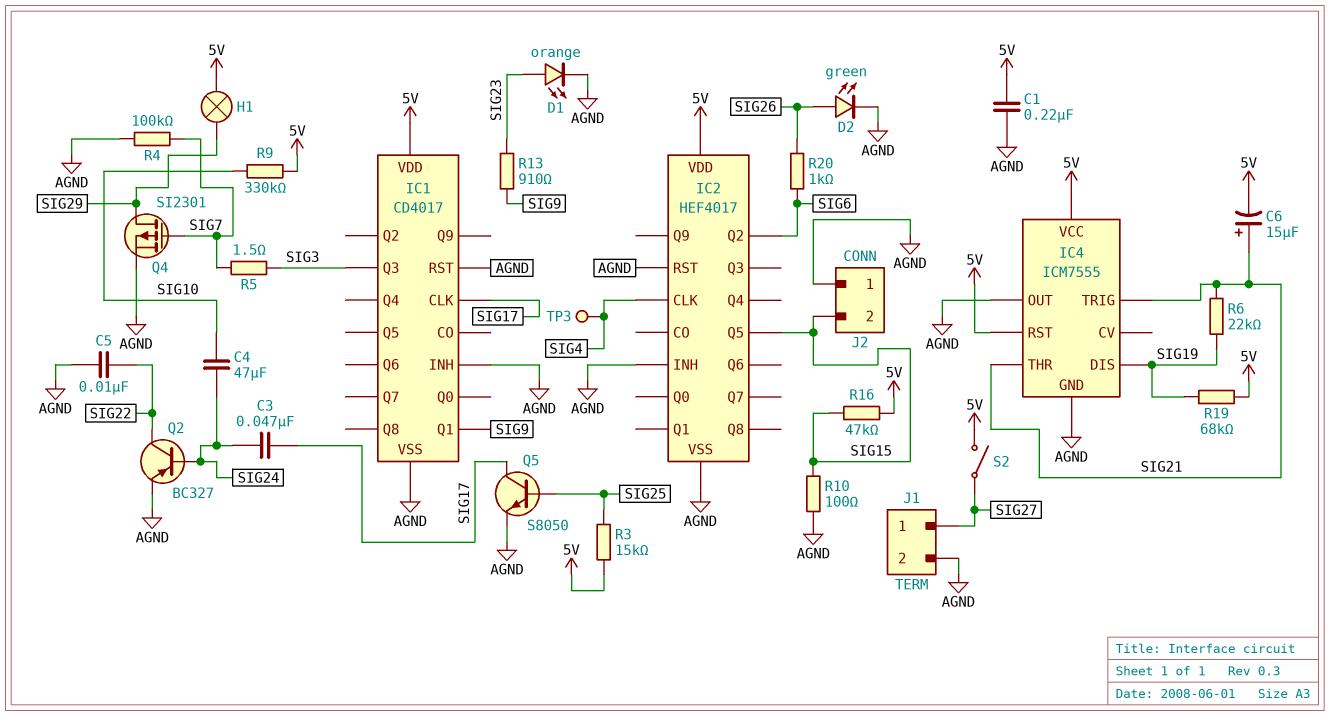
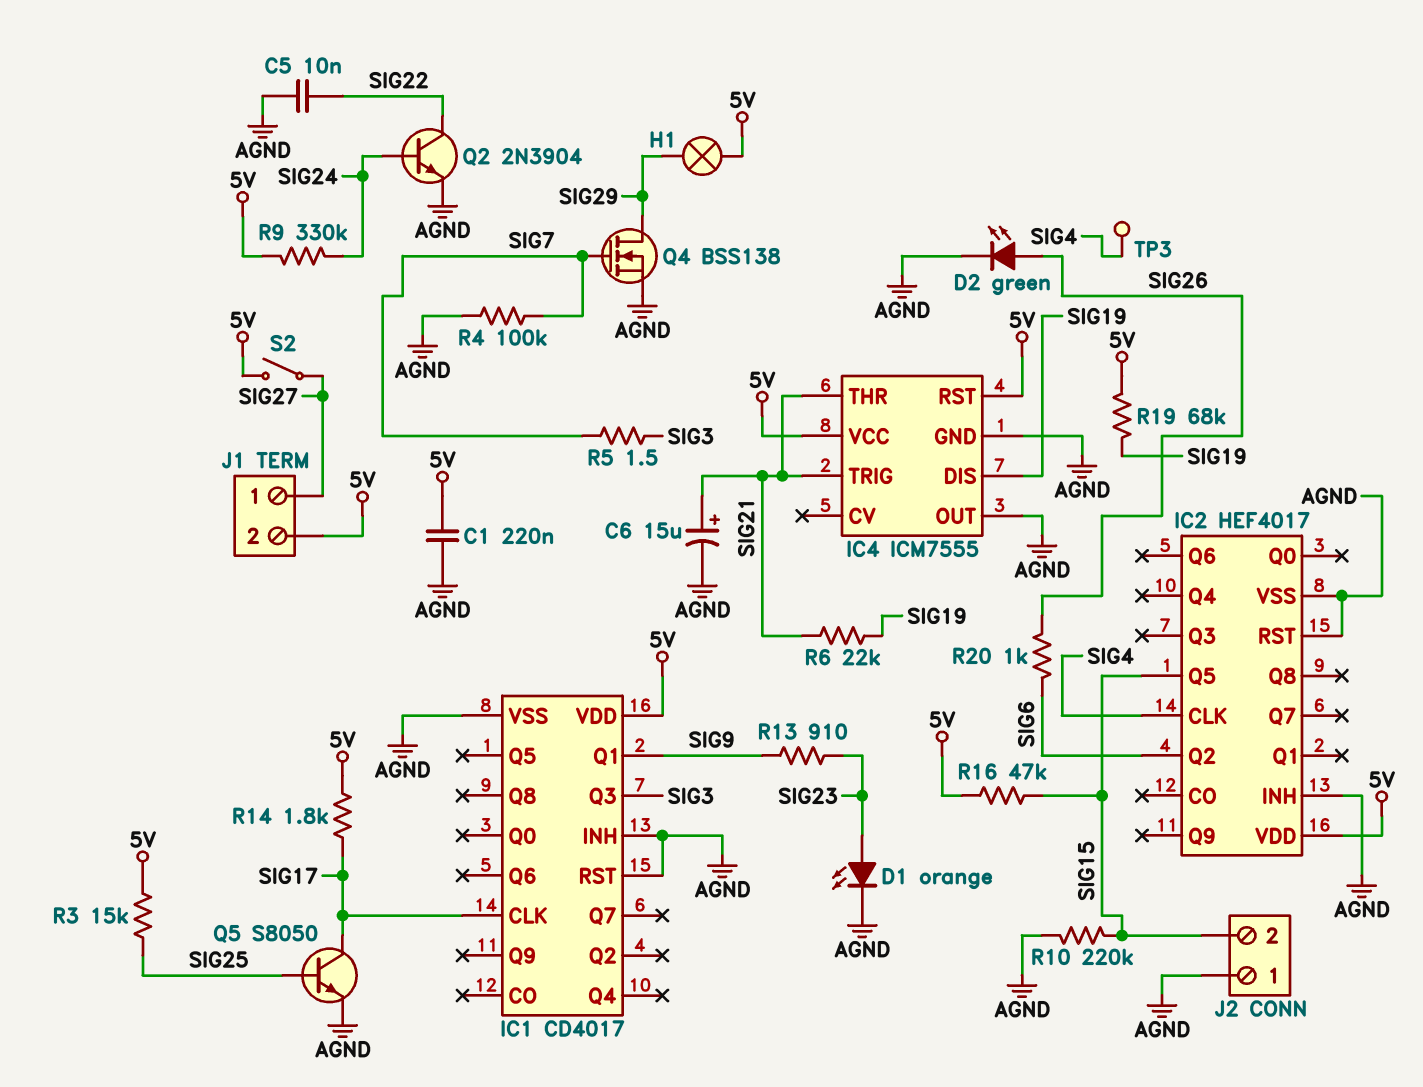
C3: 47nF (SIG17, SIG24) -> none
C4: 47uF (SIG10, SIG24) -> none
C6: 15uF (plus SIG21, minus 5V) -> 15uF (plus SIG21, minus AGND)
J1 pin 2: AGND -> 5V
Q2: PNP BC327 (B SIG24, C SIG22, E AGND) -> NPN 2N3904 (B SIG24, C SIG22, E AGND)
Q4: PMOS SI2301 (G SIG7, D SIG29, S AGND) -> NMOS BSS138 (G SIG7, D SIG29, S AGND)
R9: 330k (5V, SIG10) -> 330k (5V, SIG24)
R10: 100 (AGND, SIG15) -> 220k (AGND, SIG15)
R14: none -> 1.8k (5V, SIG17)

